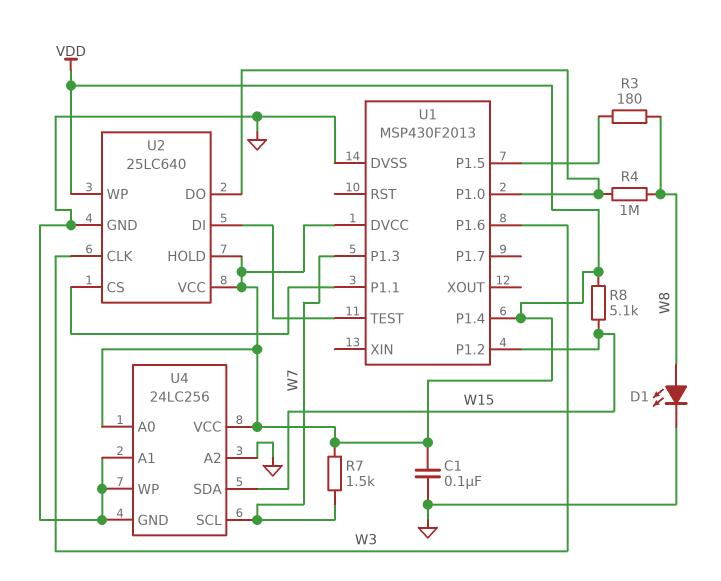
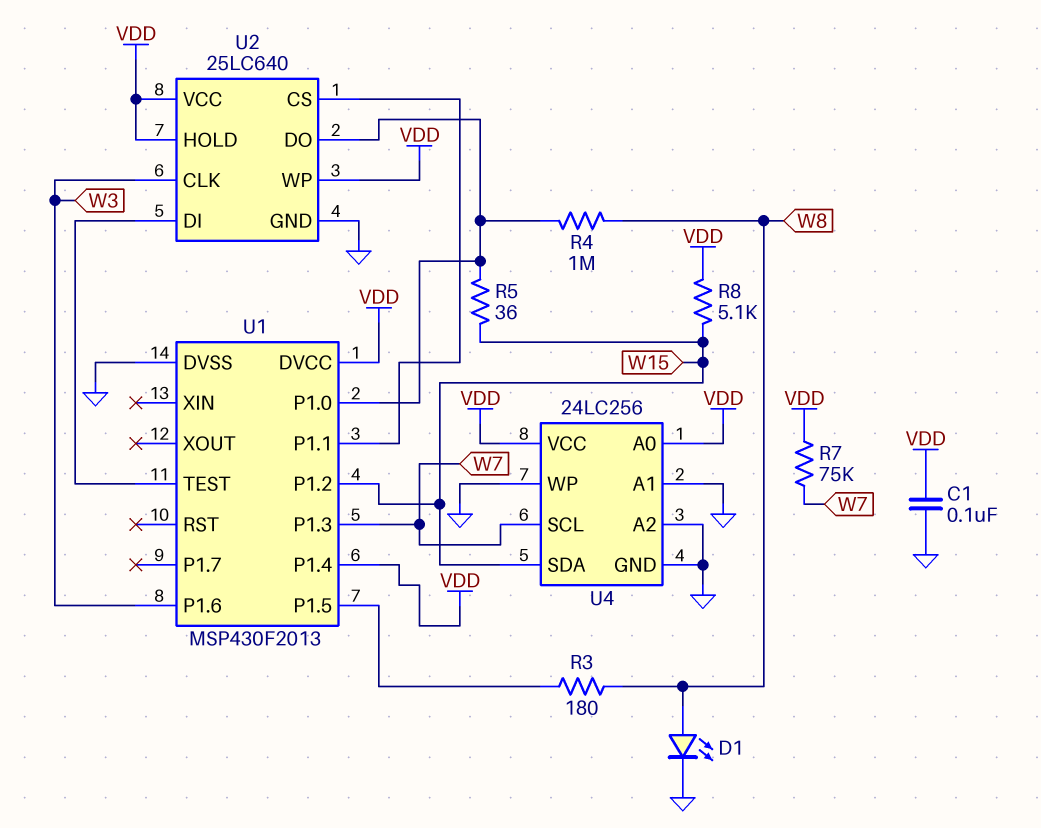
R5: none -> 36 (U1/P1.0, W15)
R7: 1.5k (VDD, W7) -> 75k (VDD, W7)

